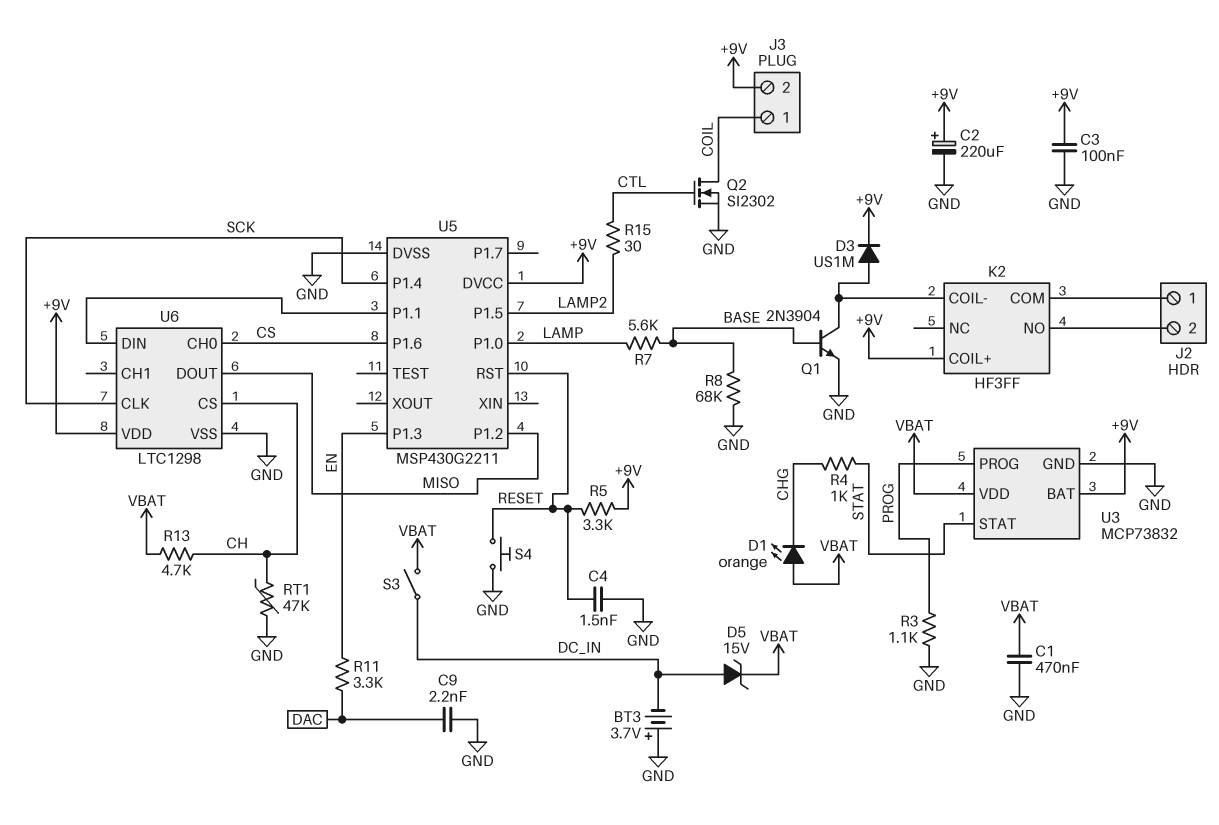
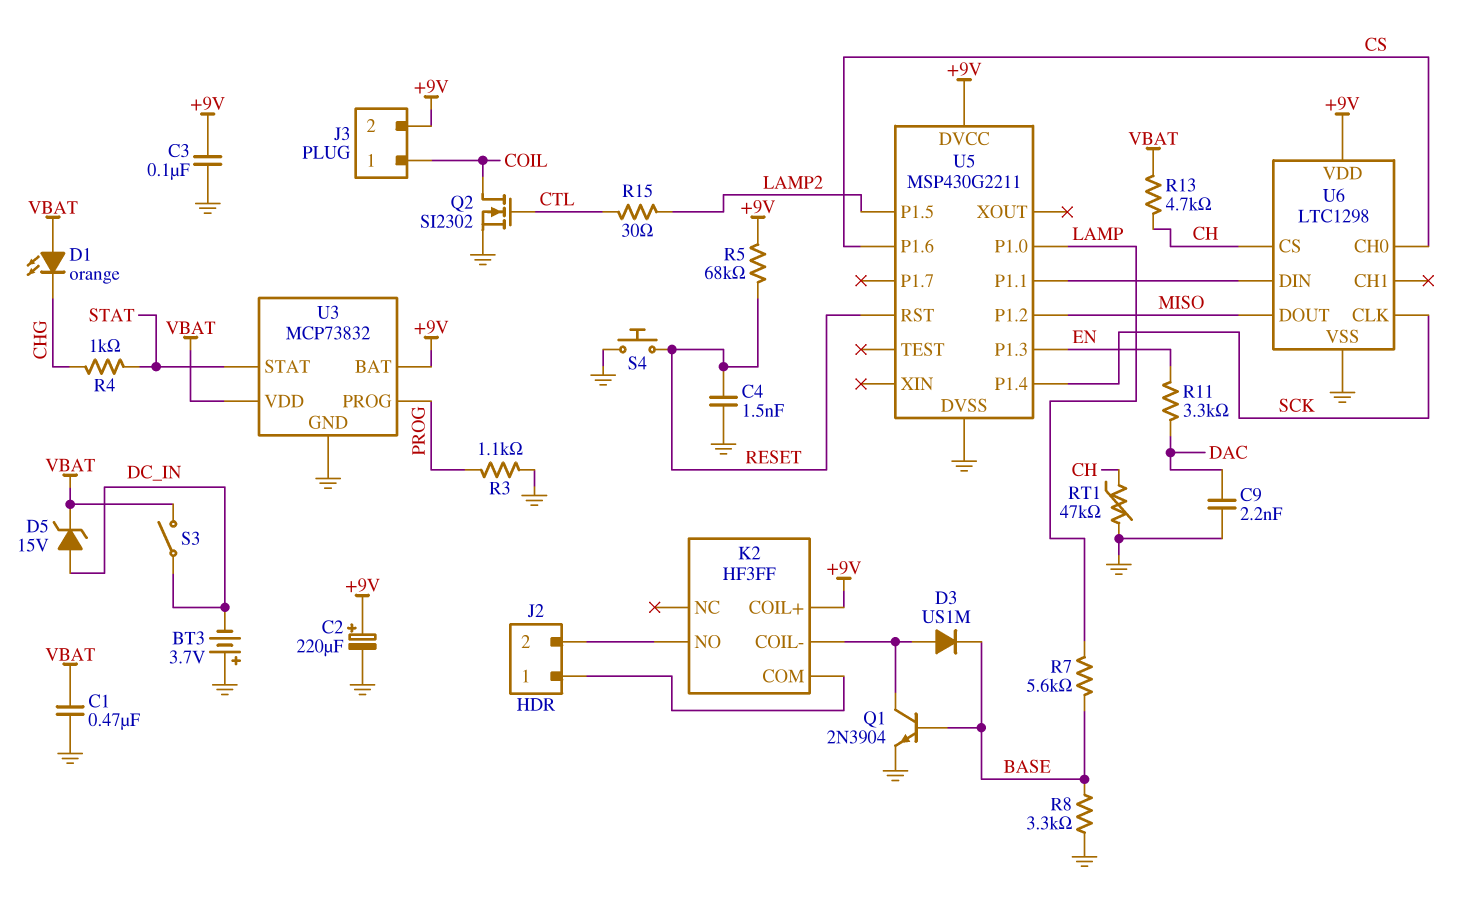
D3: diode US1M (A K2/COIL-, K +9V) -> diode US1M (A K2/COIL-, K BASE)
R5: 3.3k (+9V, RESET) -> 68k (+9V, RESET)
R8: 68k (BASE, GND) -> 3.3k (BASE, GND)

